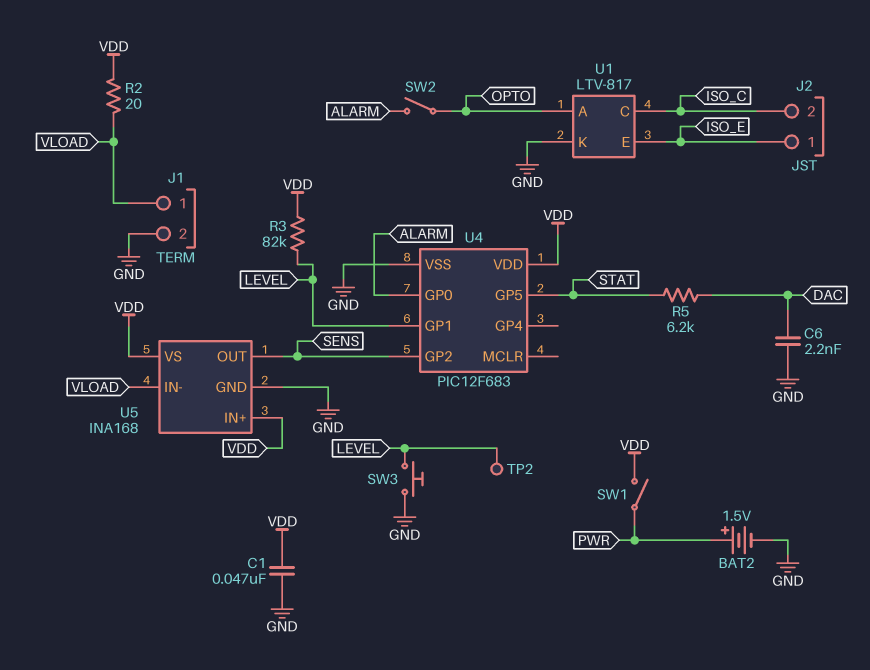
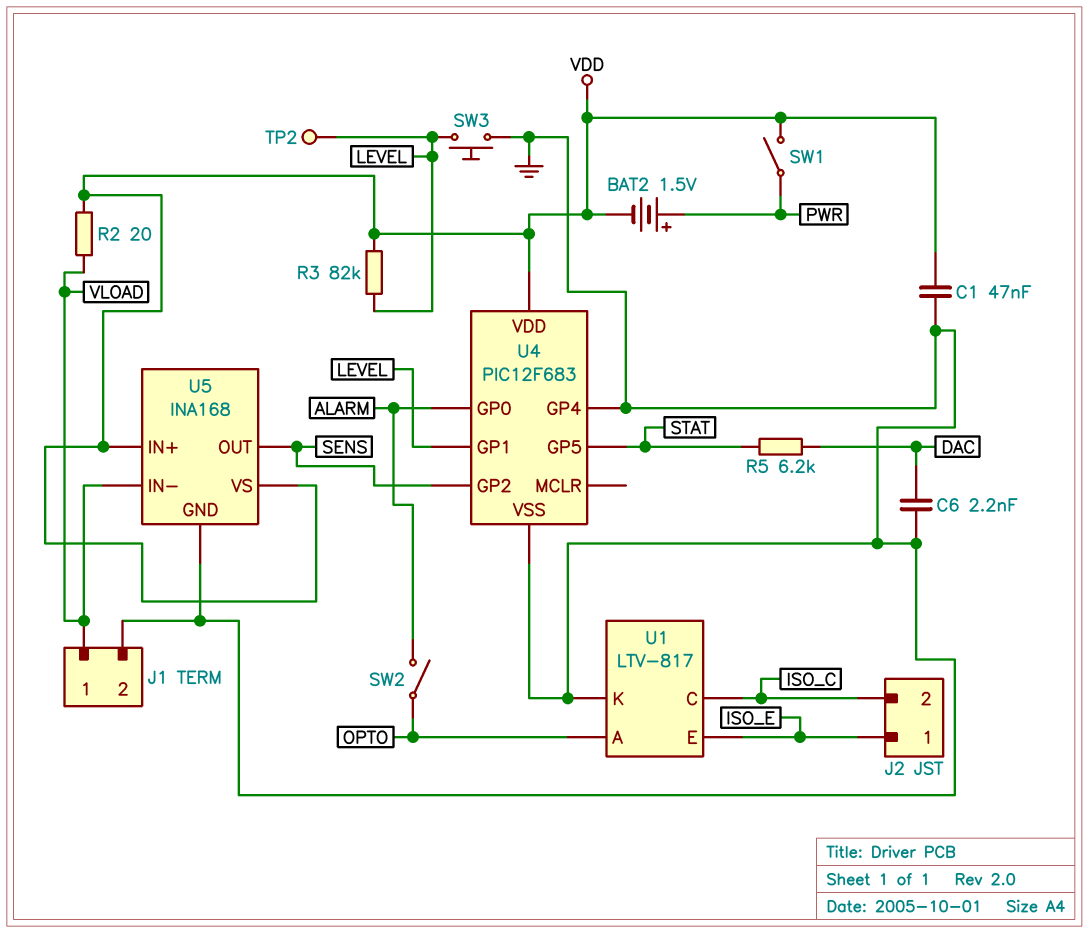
BAT2: 1.5V (plus PWR, minus GND) -> 1.5V (plus PWR, minus VDD)
U4 pin GP4: none -> GND

